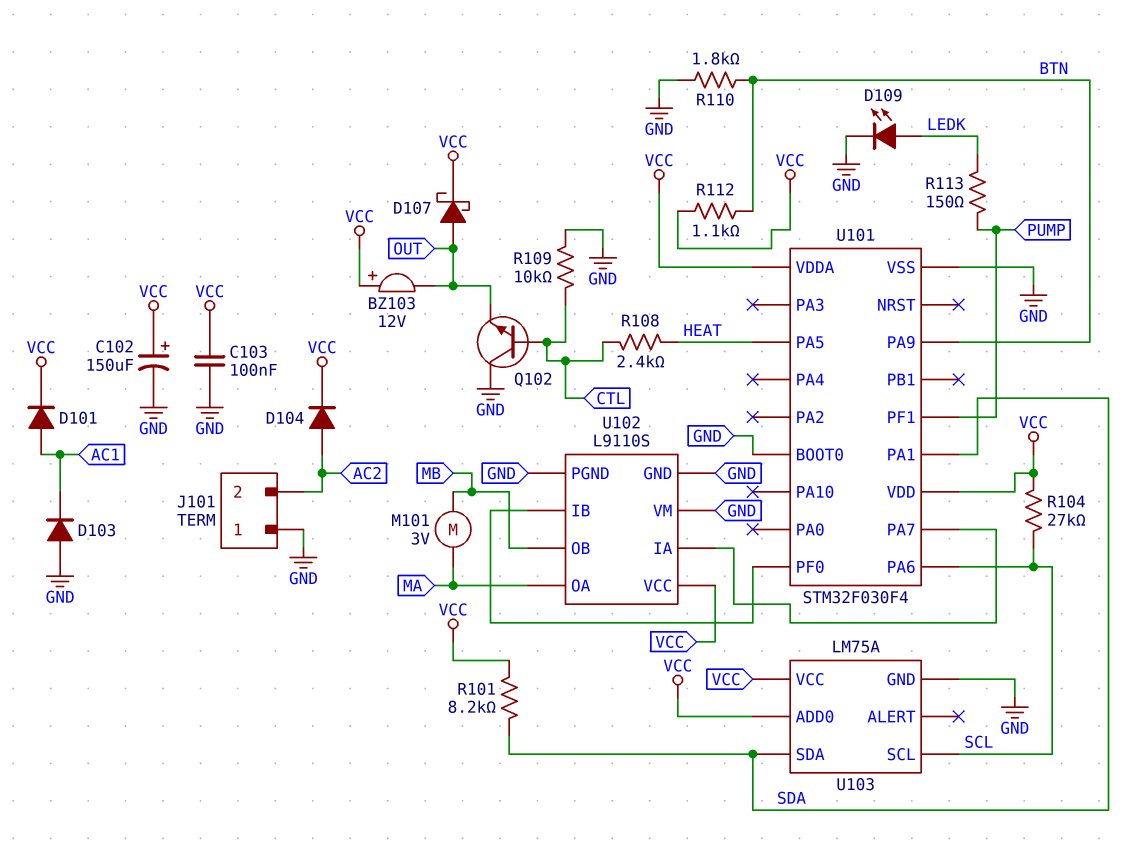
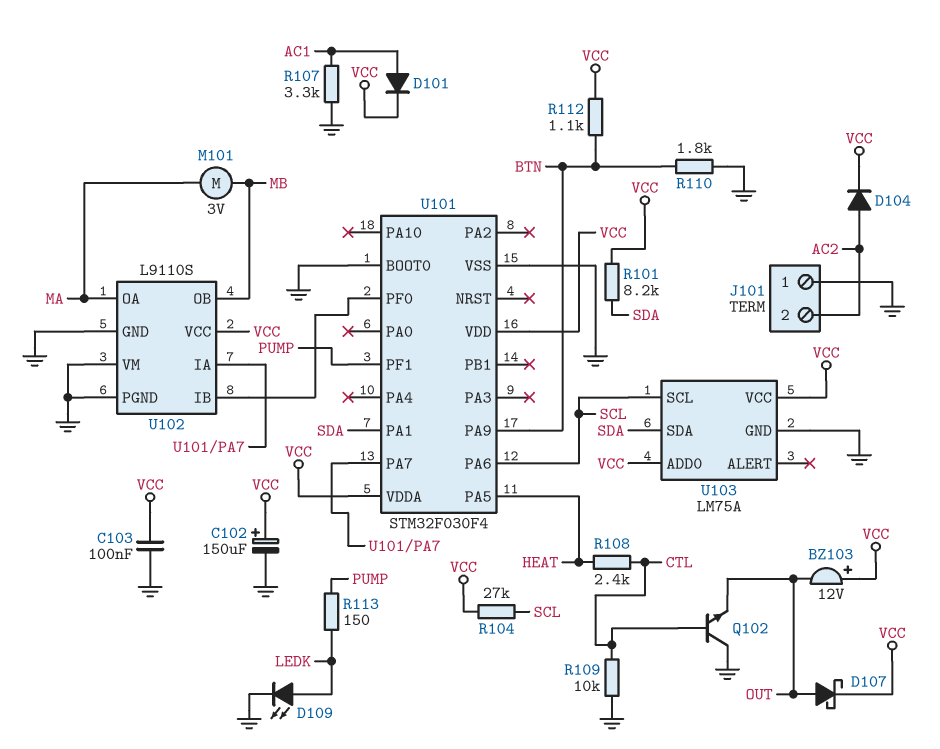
D103: diode (A GND, K AC1) -> none
R107: none -> 3.3k (AC1, GND)

